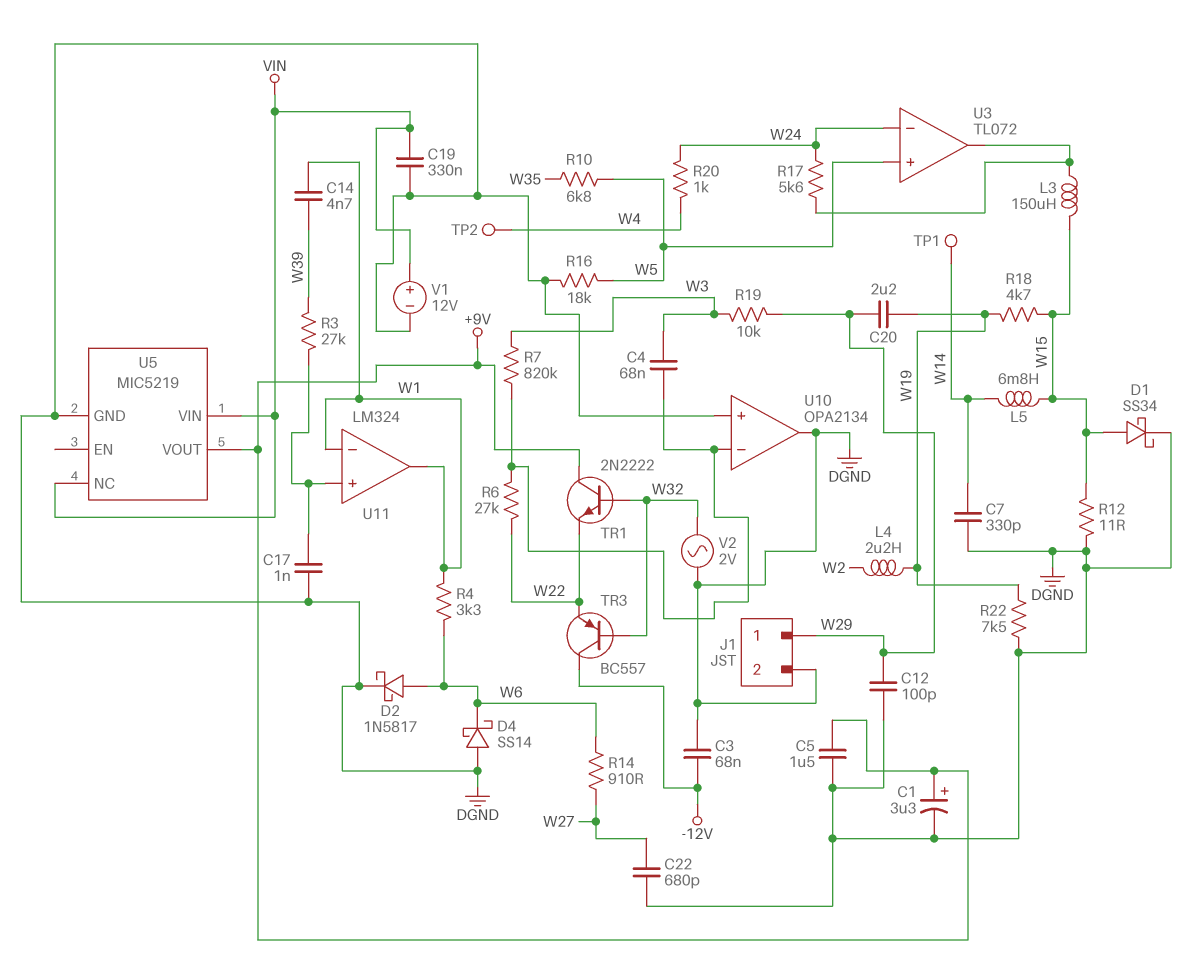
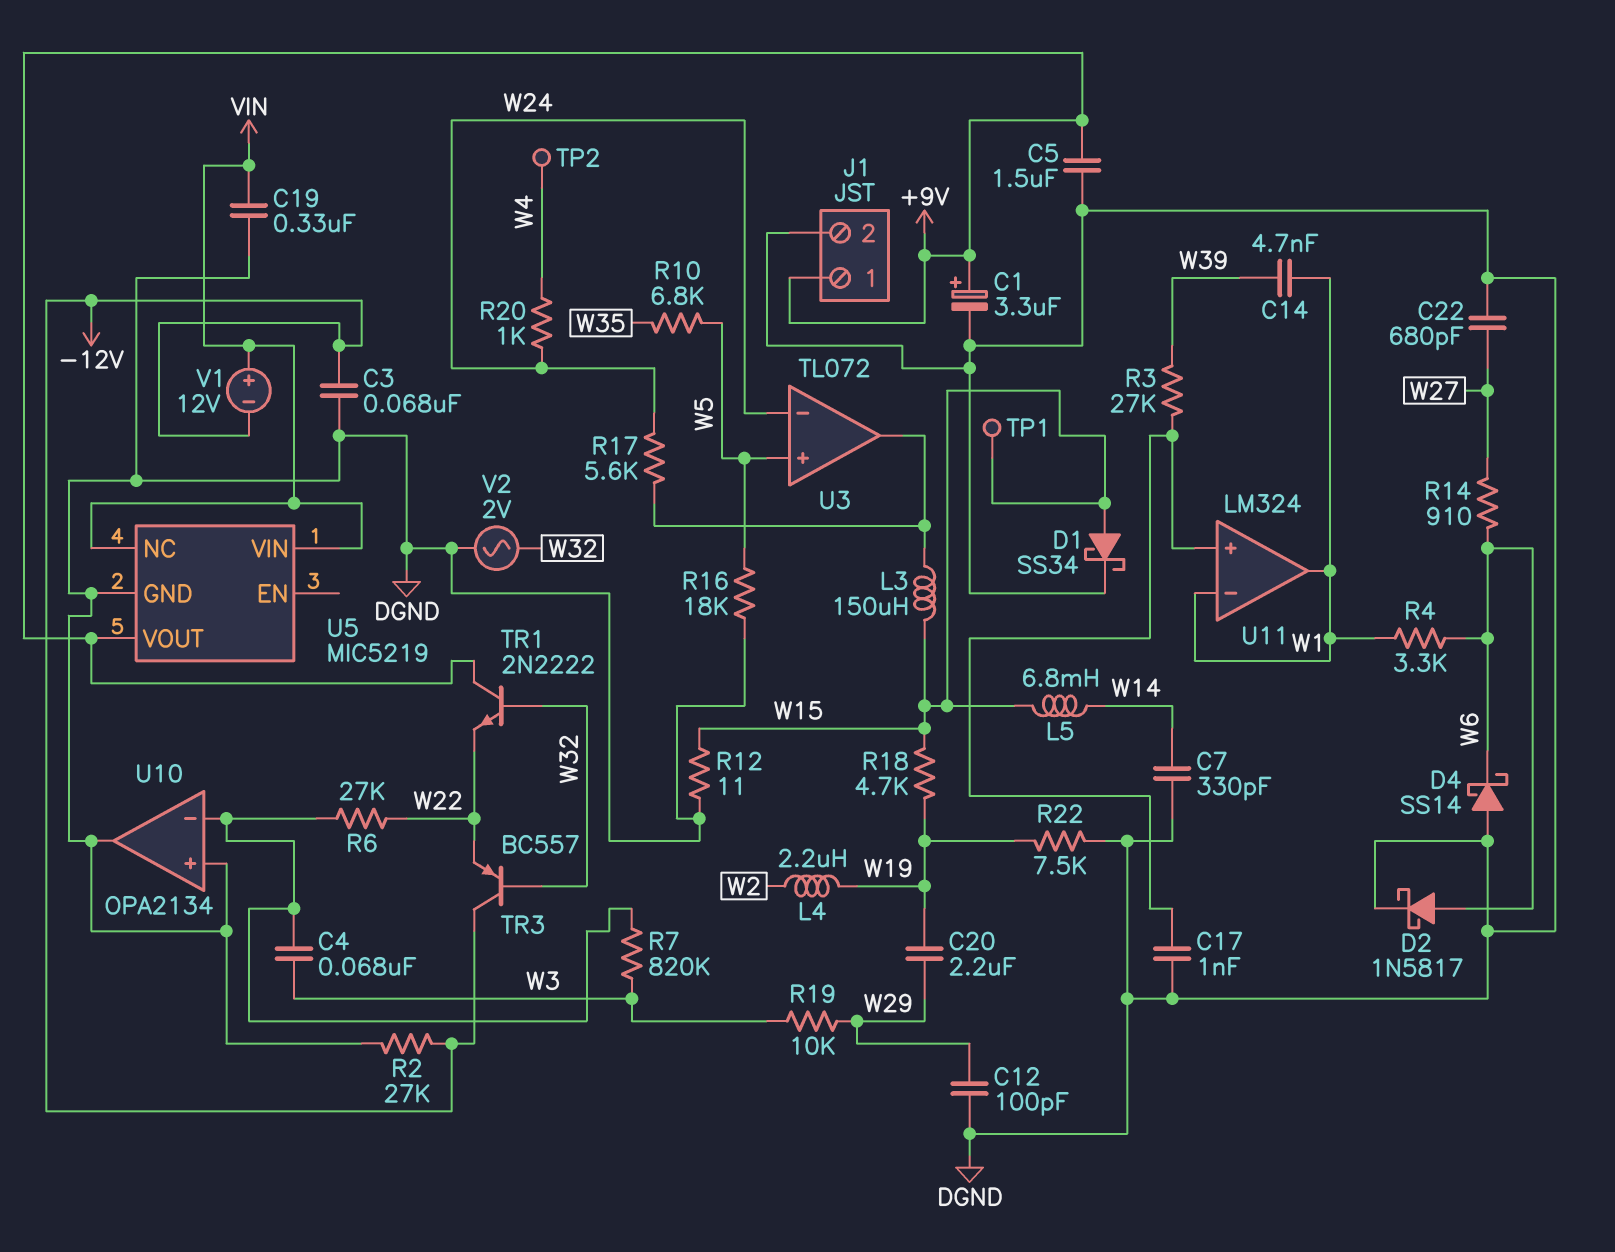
J1 pin 1: W29 -> +9V
R2: none -> 27k (-12V, DGND)
TP1: test point (W14) -> test point (W15)
V1: 12V (plus VIN, minus DGND) -> 12V (plus VIN, minus -12V)

